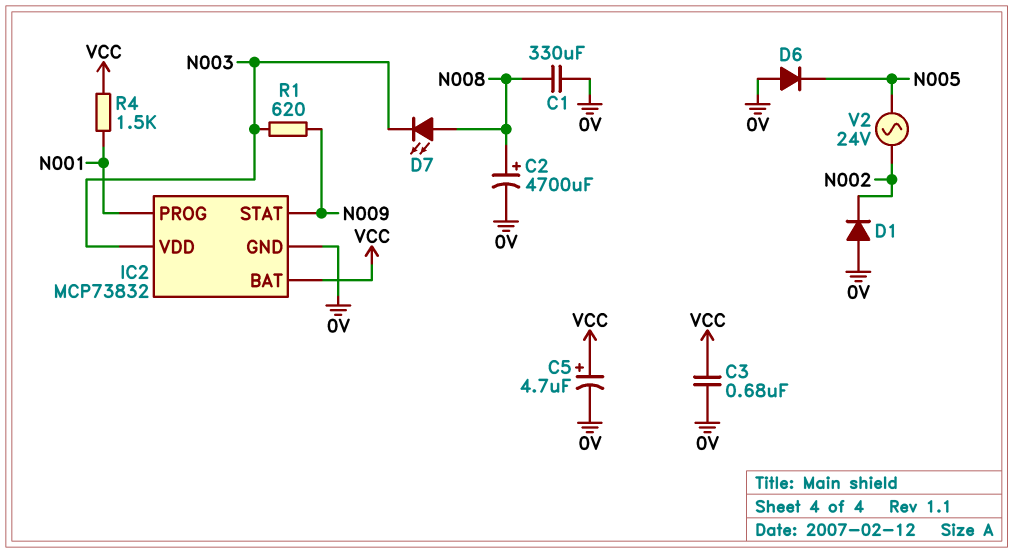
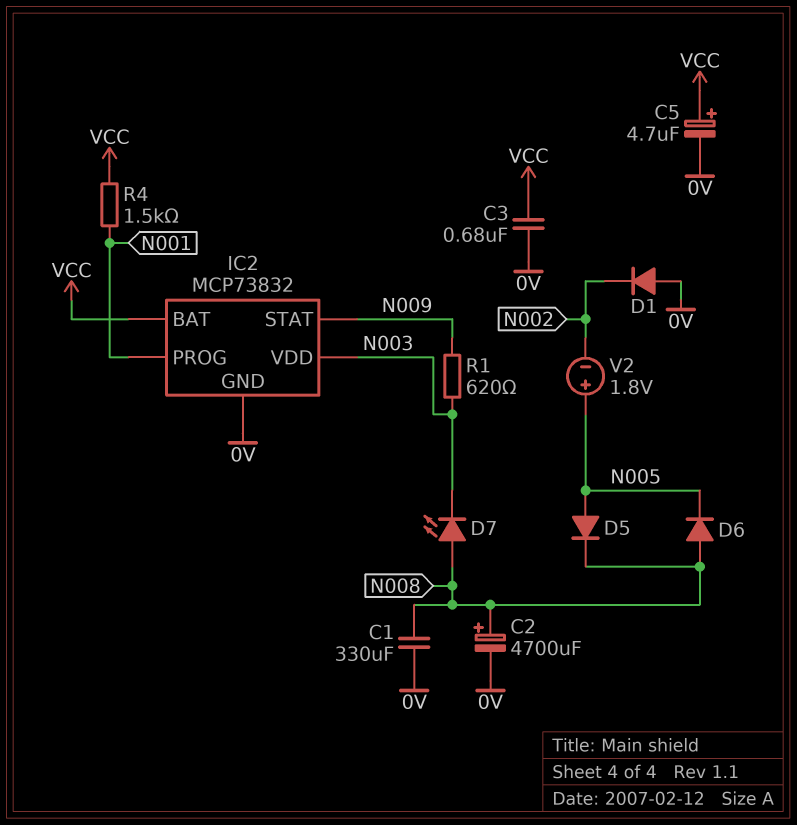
D5: none -> diode (A N005, K N008)
D6: diode (A 0V, K N005) -> diode (A N008, K N005)
V2: AC 24V (N002, N005) -> 1.8V (plus N005, minus N002)

